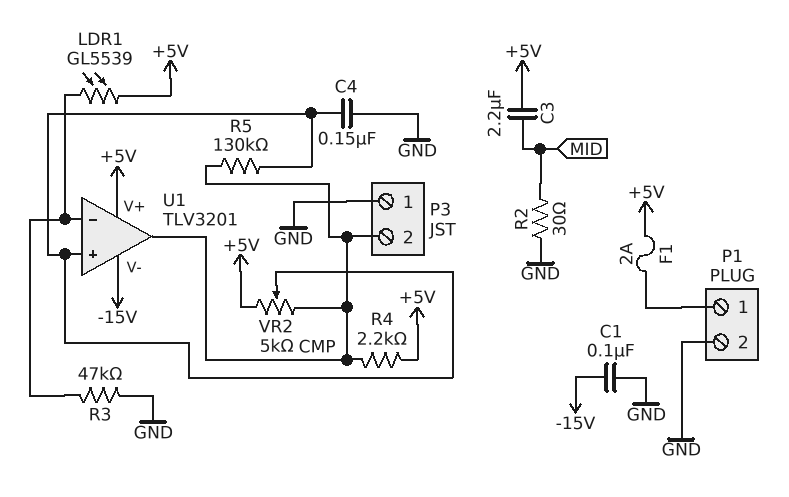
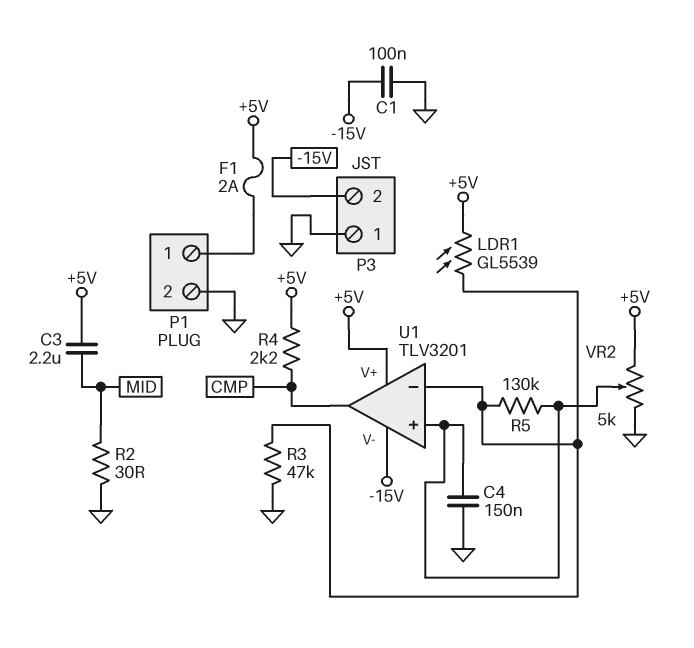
P3 pin 2: CMP -> -15V
R5: 130k (CMP, U1/in+) -> 130k (U1/in+, U1/in-)
VR2: 5k (+5V, CMP, wiper U1/in+) -> 5k (+5V, GND, wiper U1/in+)

